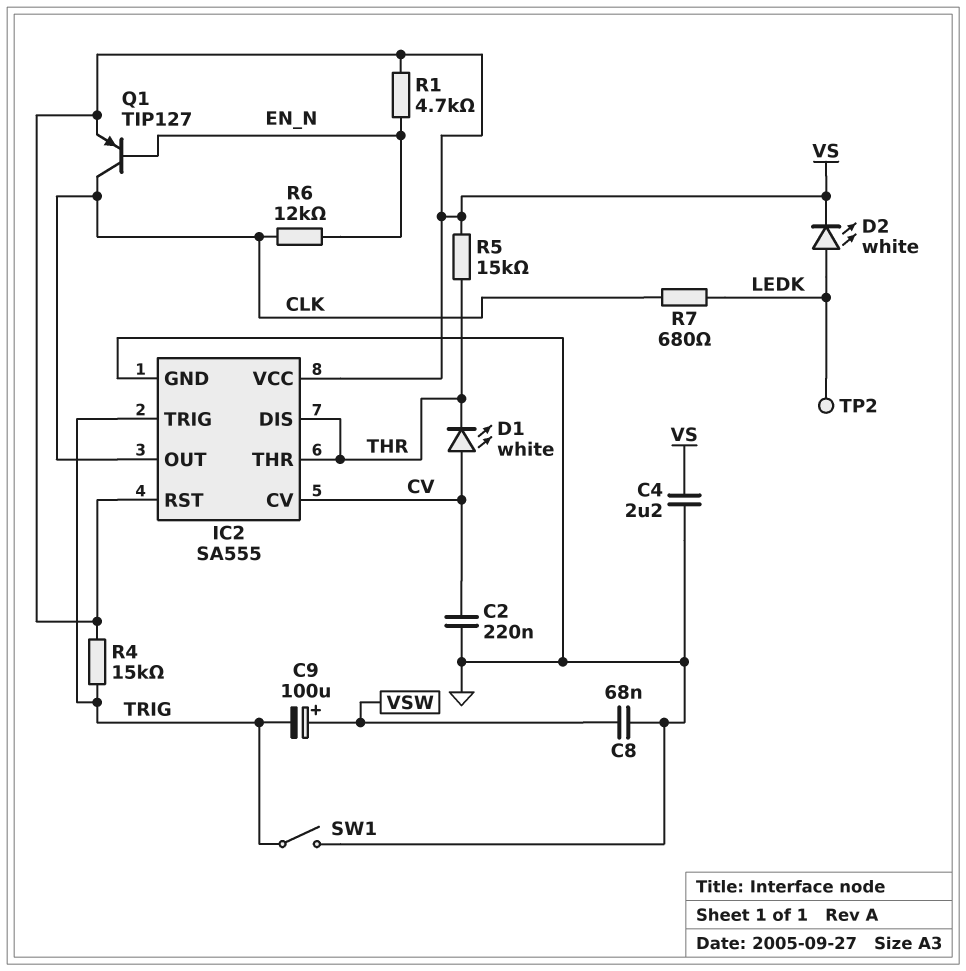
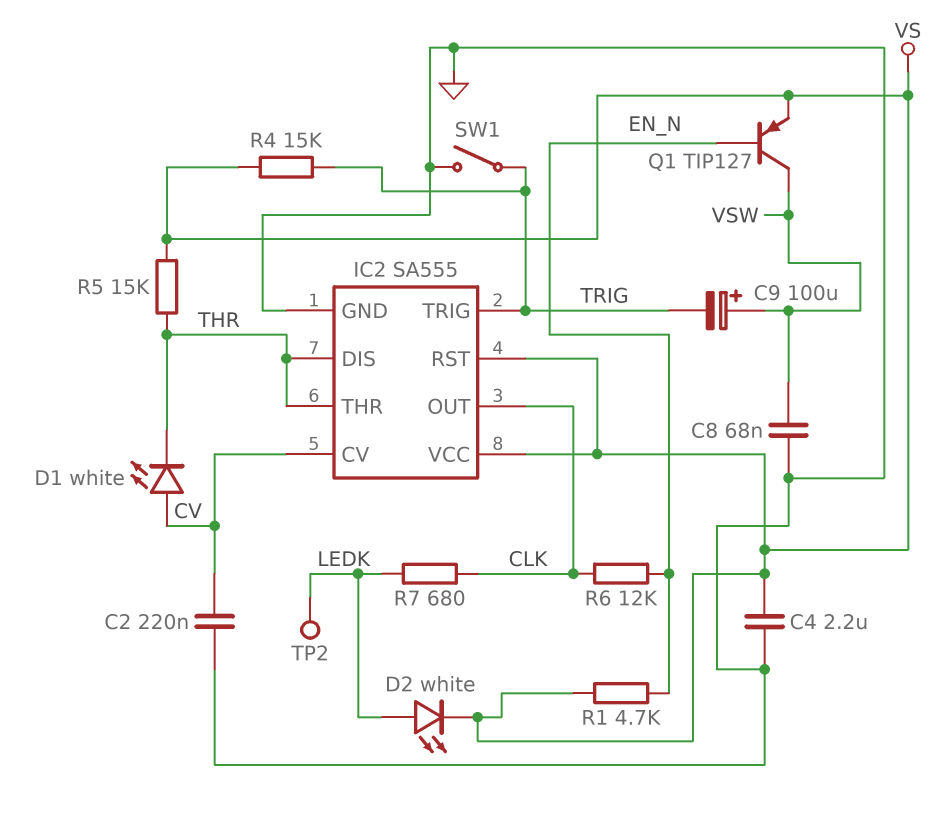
Q1: PNP TIP127 (B EN_N, C CLK, E VS) -> PNP TIP127 (B EN_N, C VSW, E VS)

